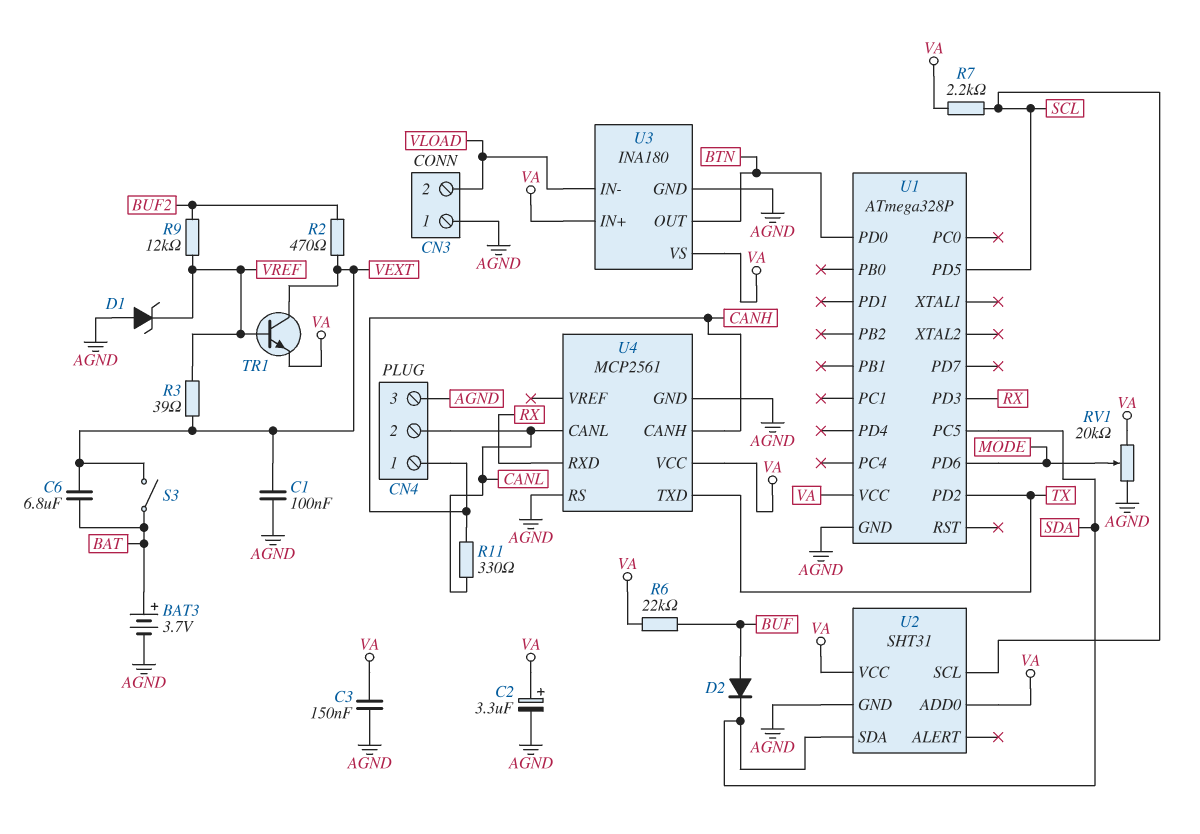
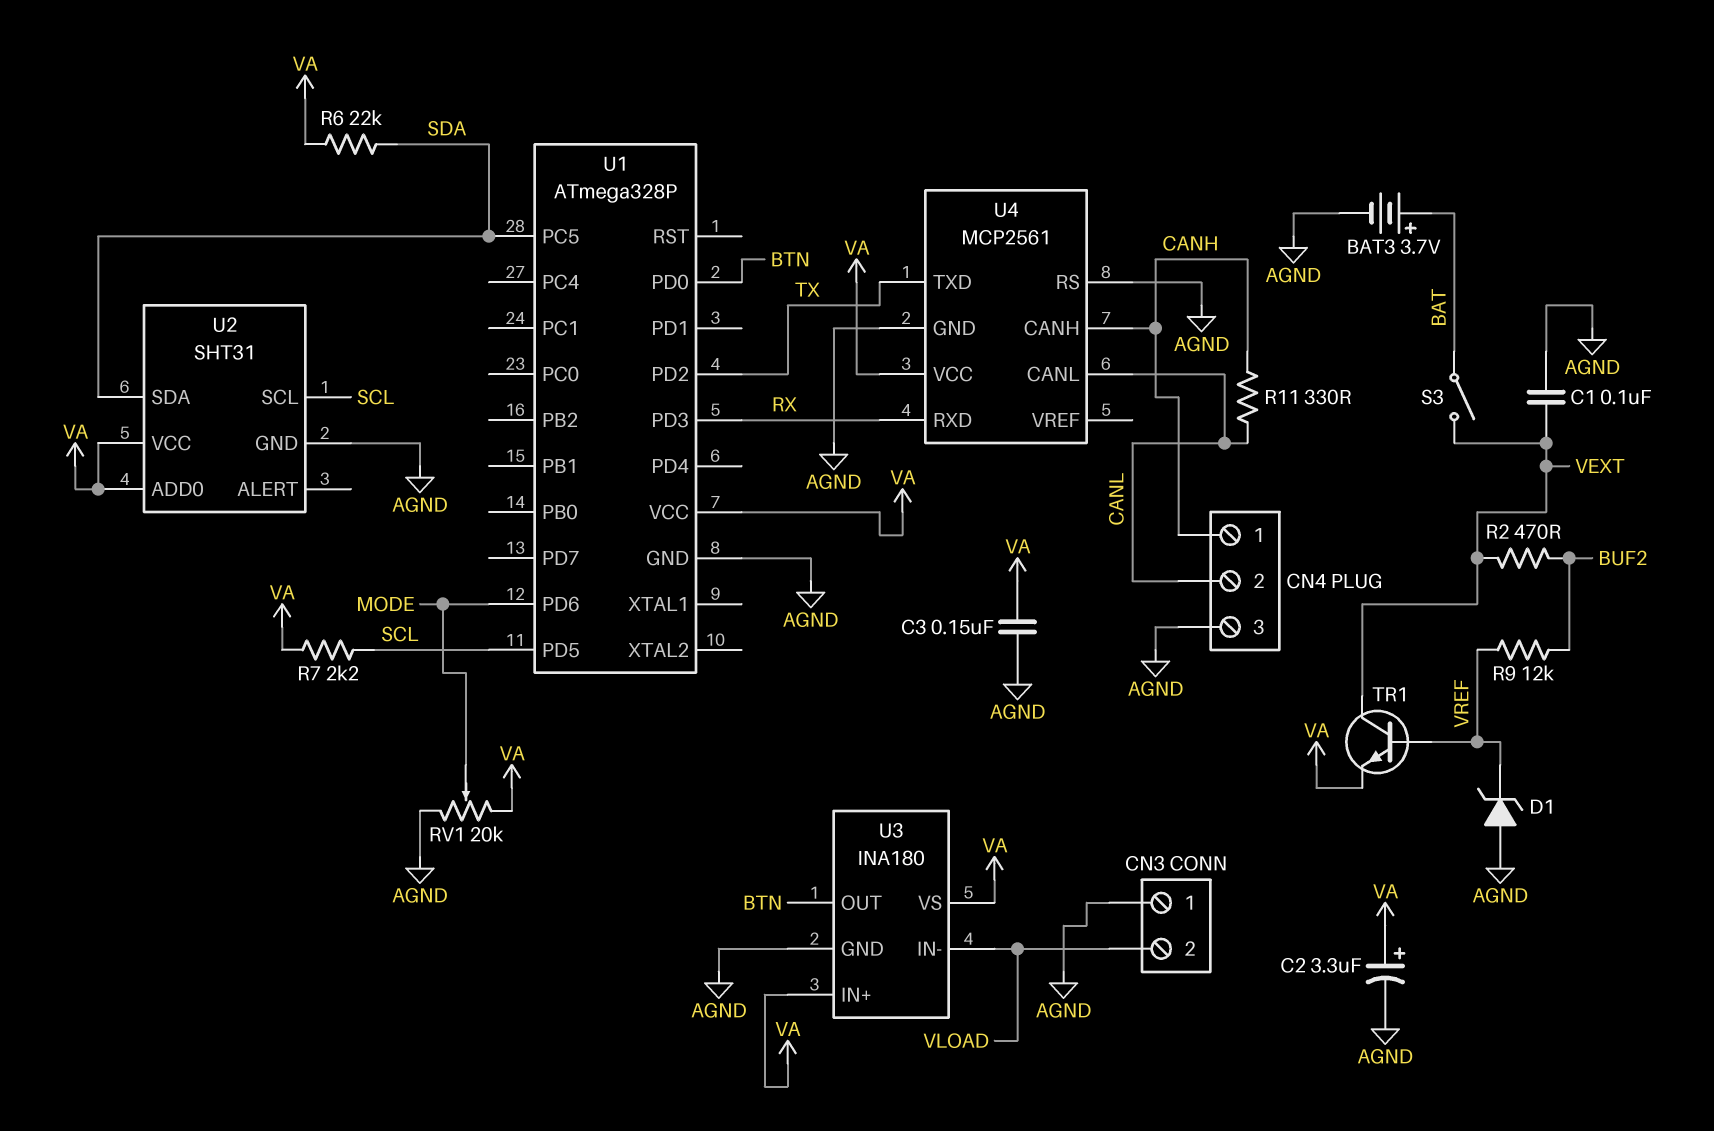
C6: 6.8uF (BAT, VEXT) -> none
D2: diode (A BUF, K SDA) -> none
R3: 39 (VEXT, VREF) -> none
R6: 22k (BUF, VA) -> 22k (SDA, VA)

